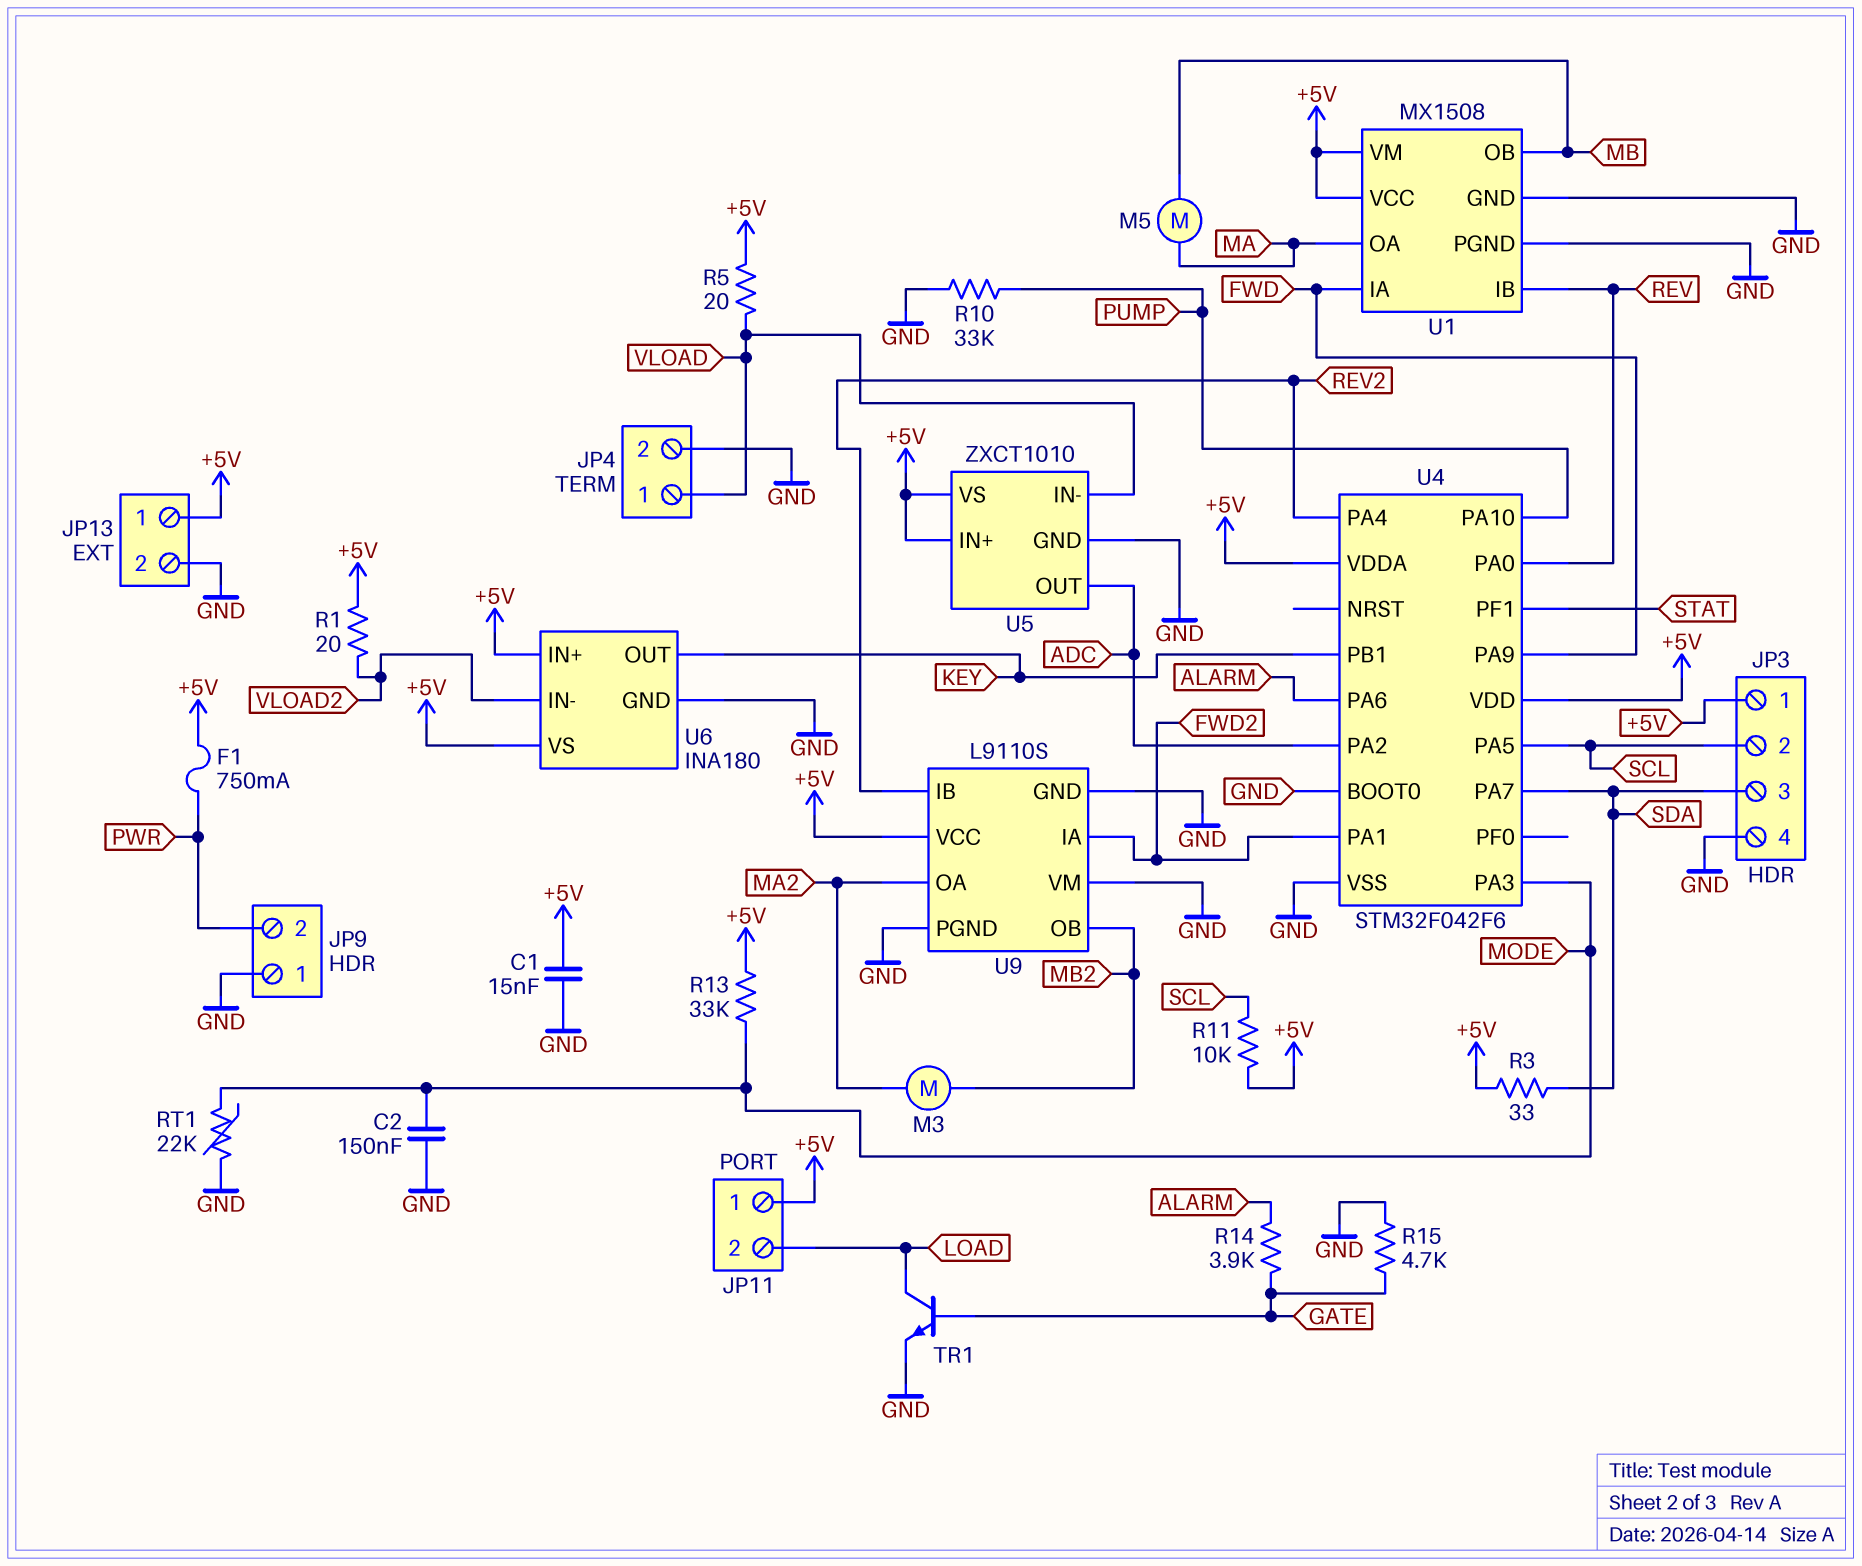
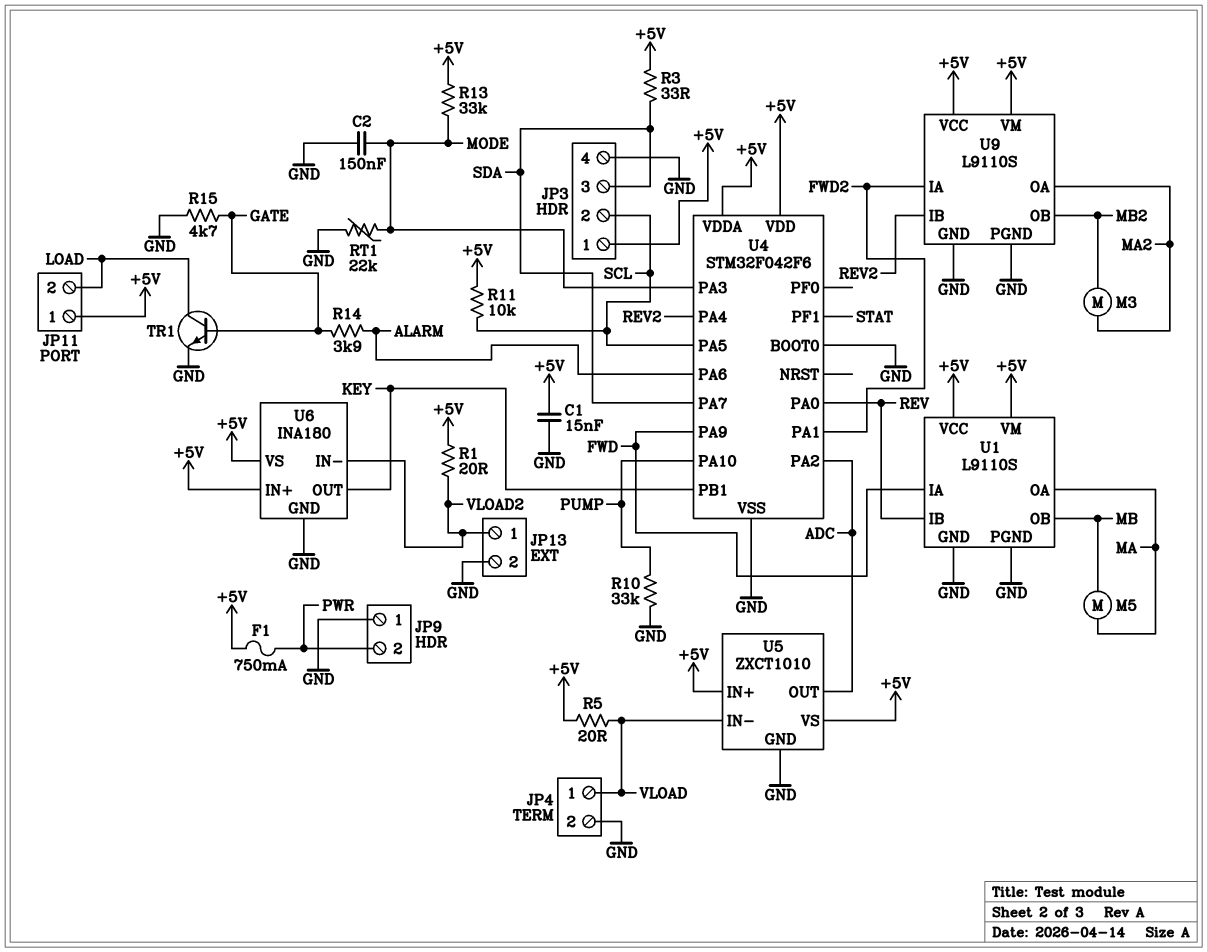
JP13 pin 1: +5V -> VLOAD2
U1: MX1508 -> L9110S
U9 pin VM: GND -> +5V

